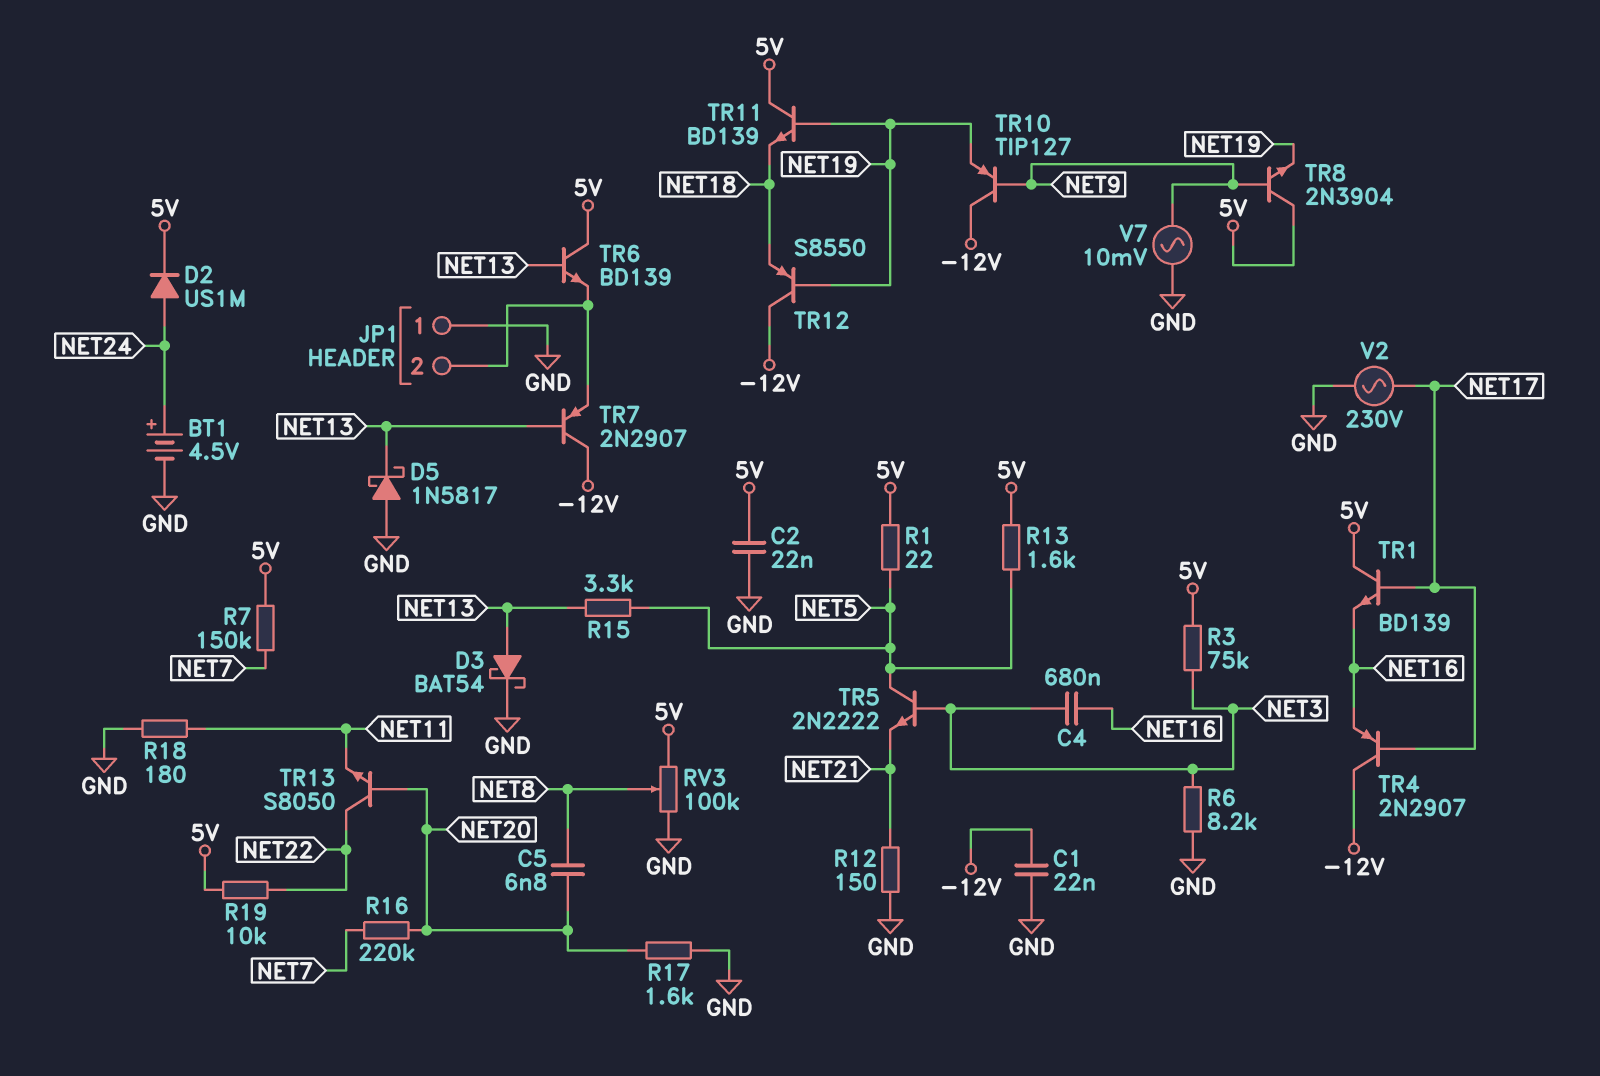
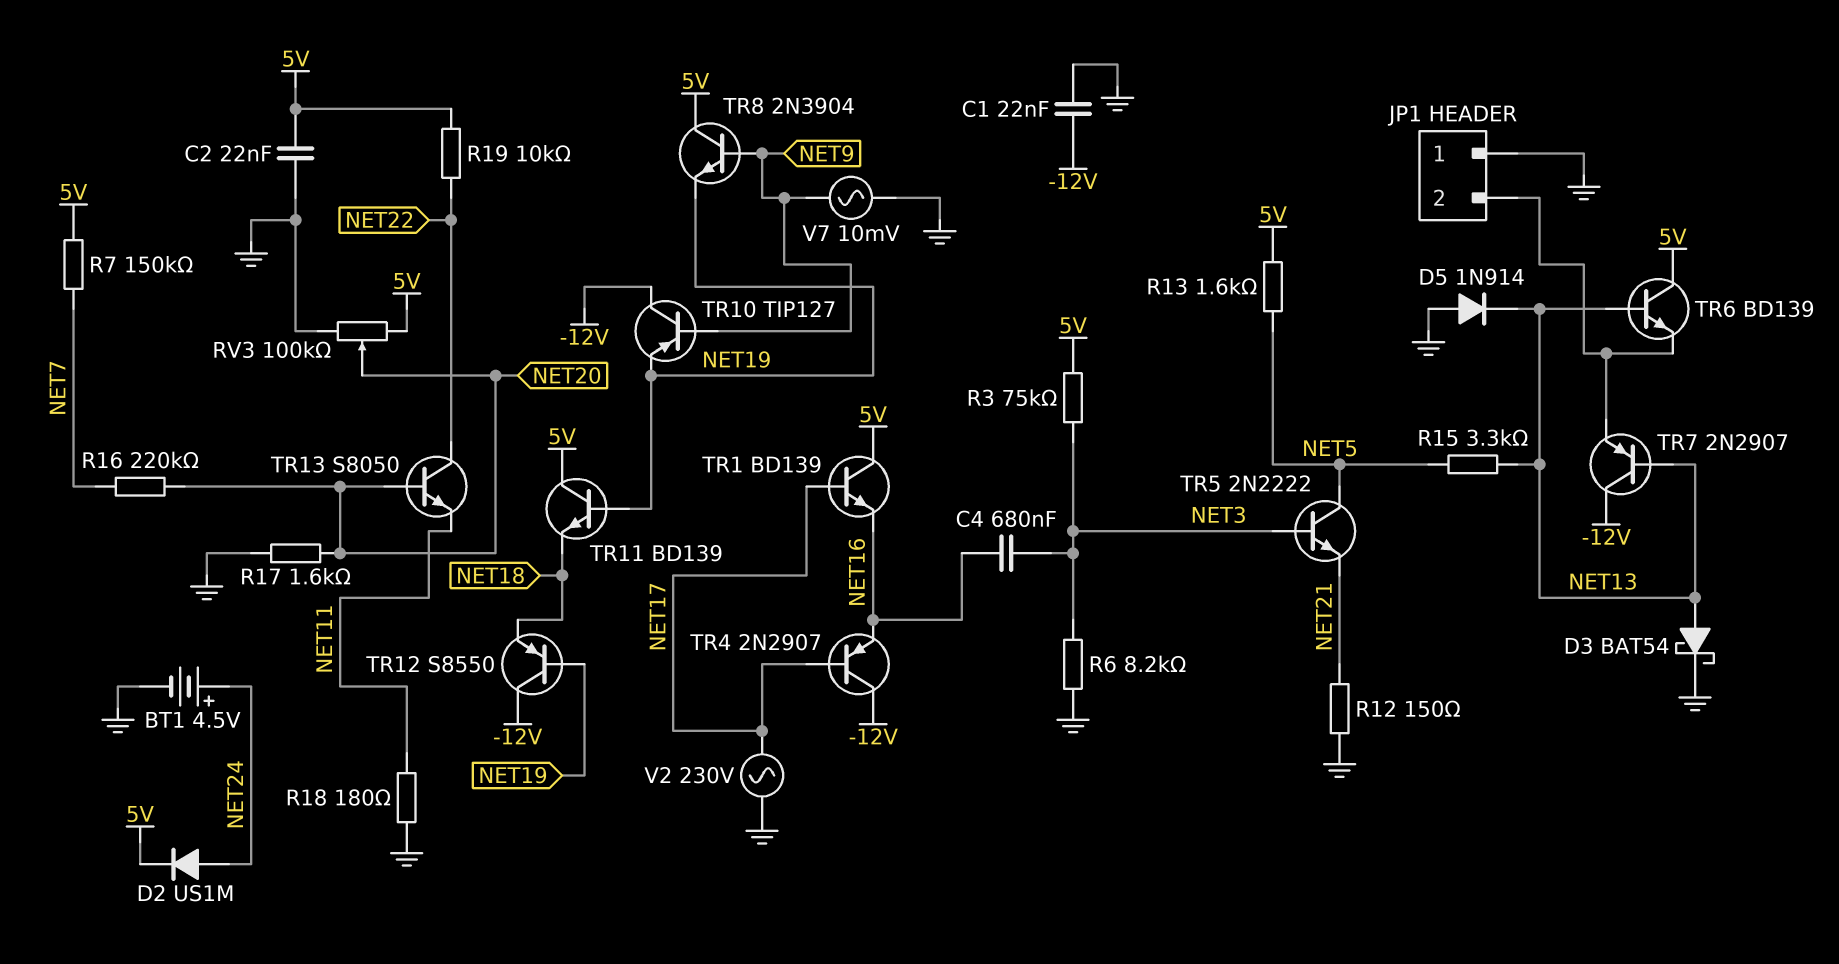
C5: 6.8nF (NET8, NET20) -> none
D5: schottky 1N5817 (A GND, K NET13) -> diode 1N914 (A GND, K NET13)
R1: 22 (5V, NET5) -> none
RV3: 100k (5V, GND, wiper NET8) -> 100k (5V, GND, wiper NET20)

